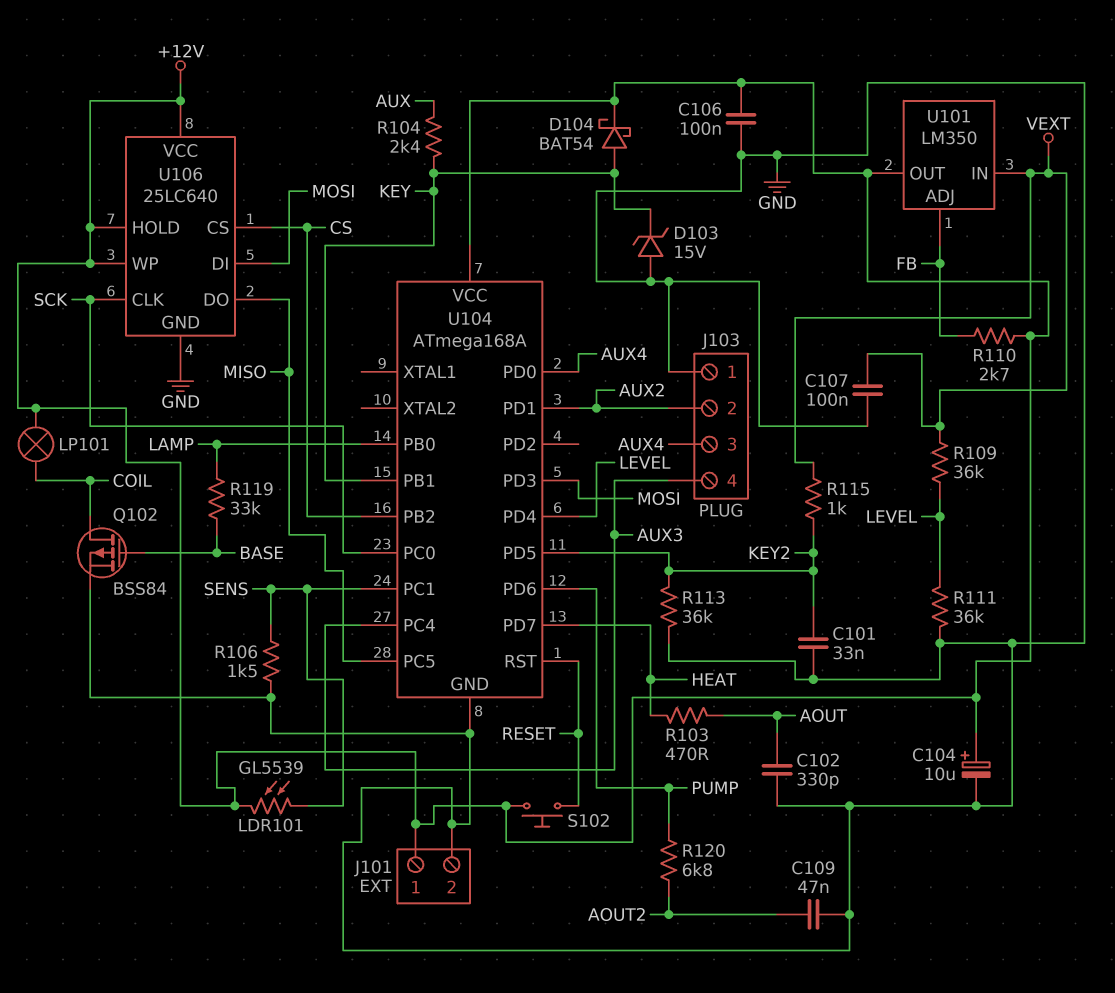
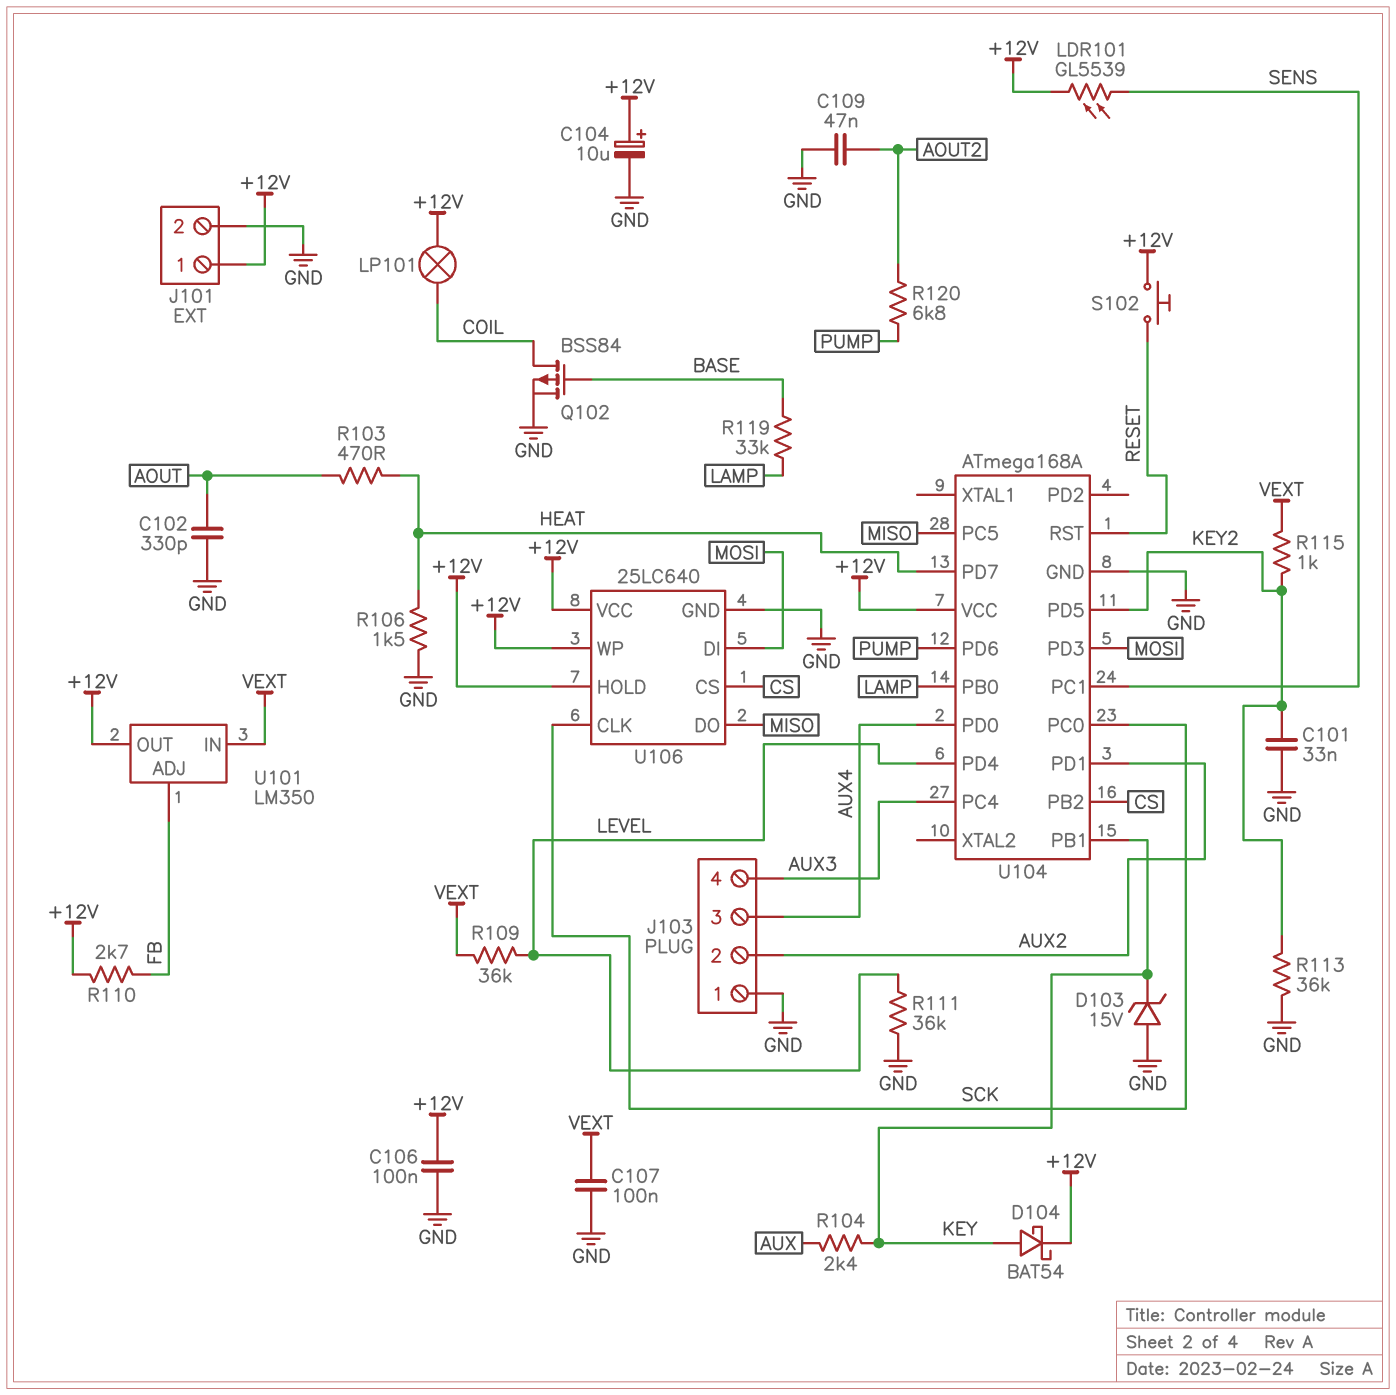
R106: 1.5k (GND, SENS) -> 1.5k (GND, HEAT)

